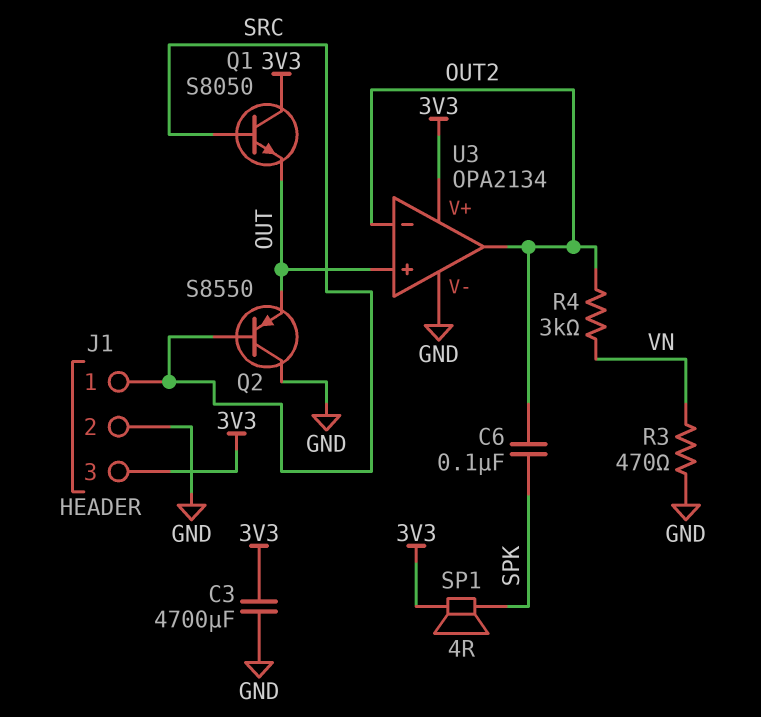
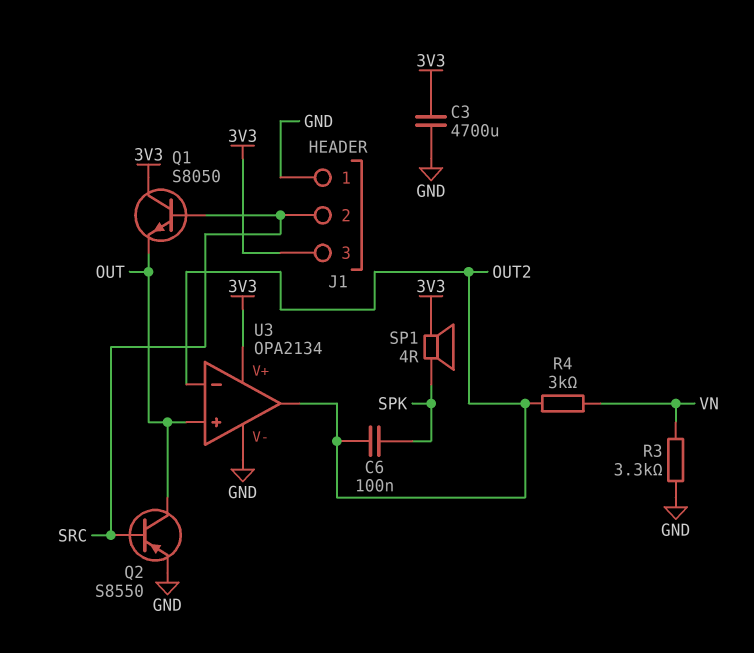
J1 pin 1: SRC -> GND
J1 pin 2: GND -> SRC
Q2: PNP S8550 (B SRC, C GND, E OUT) -> PNP S8550 (B SRC, C OUT, E GND)
R3: 470 (GND, VN) -> 3.3k (GND, VN)

